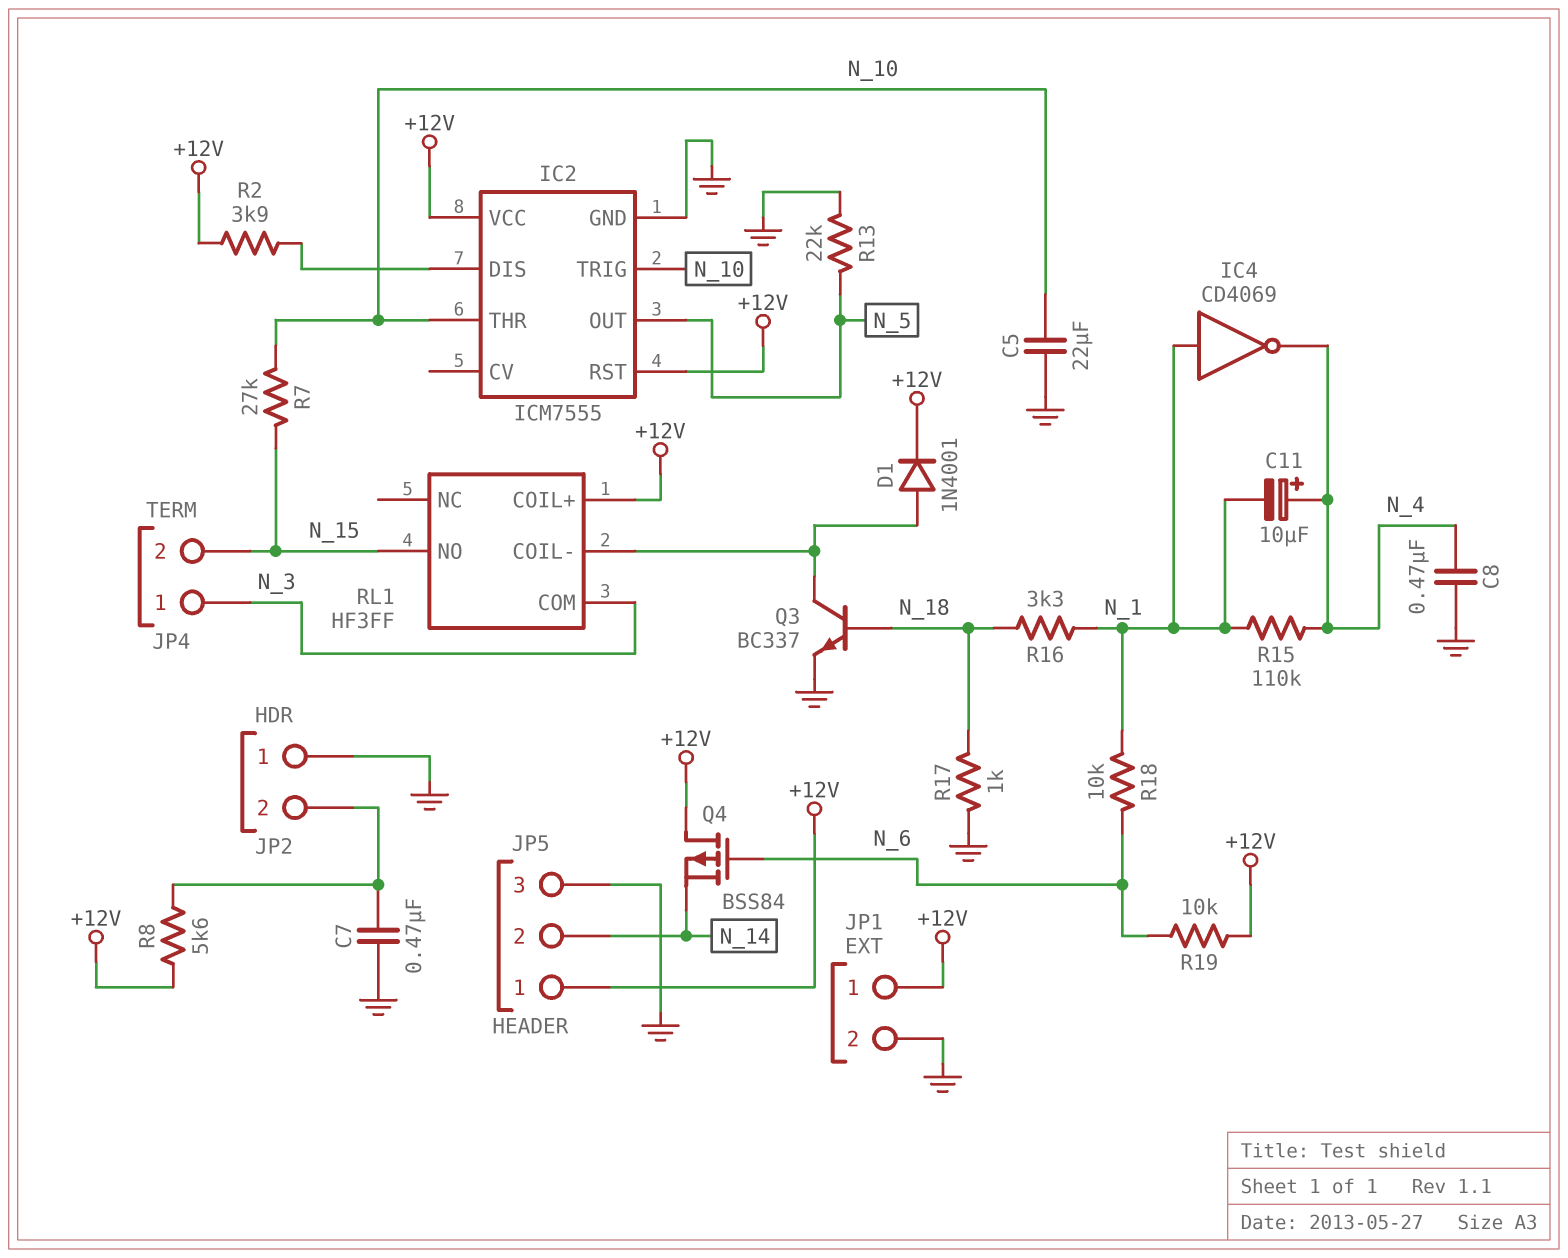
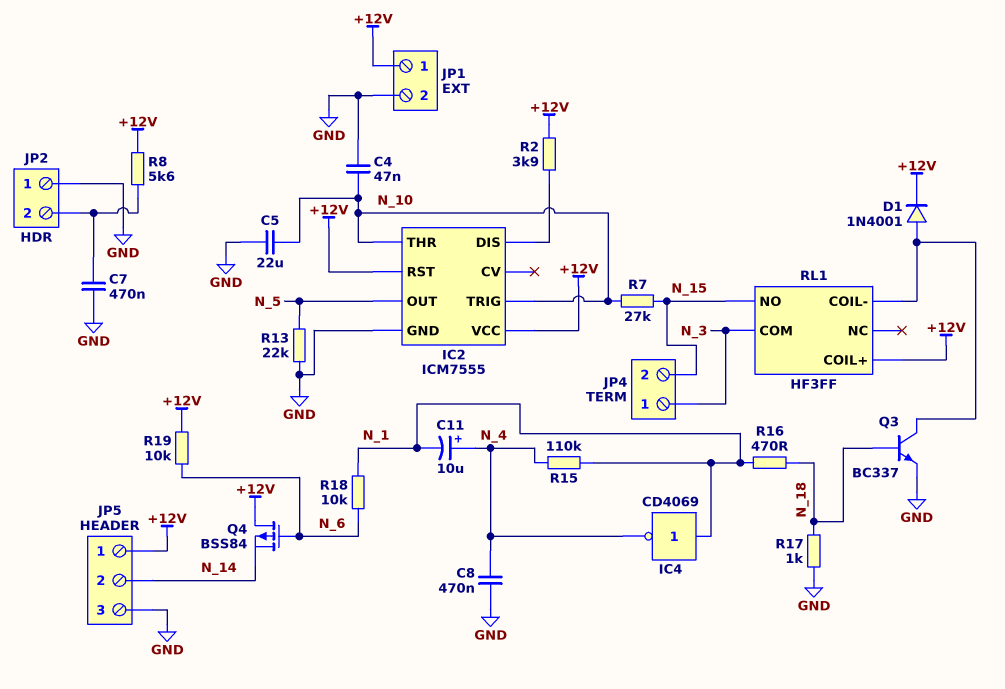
C4: none -> 47nF (GND, N_10)
R16: 3.3k (N_1, N_18) -> 470 (N_1, N_18)

